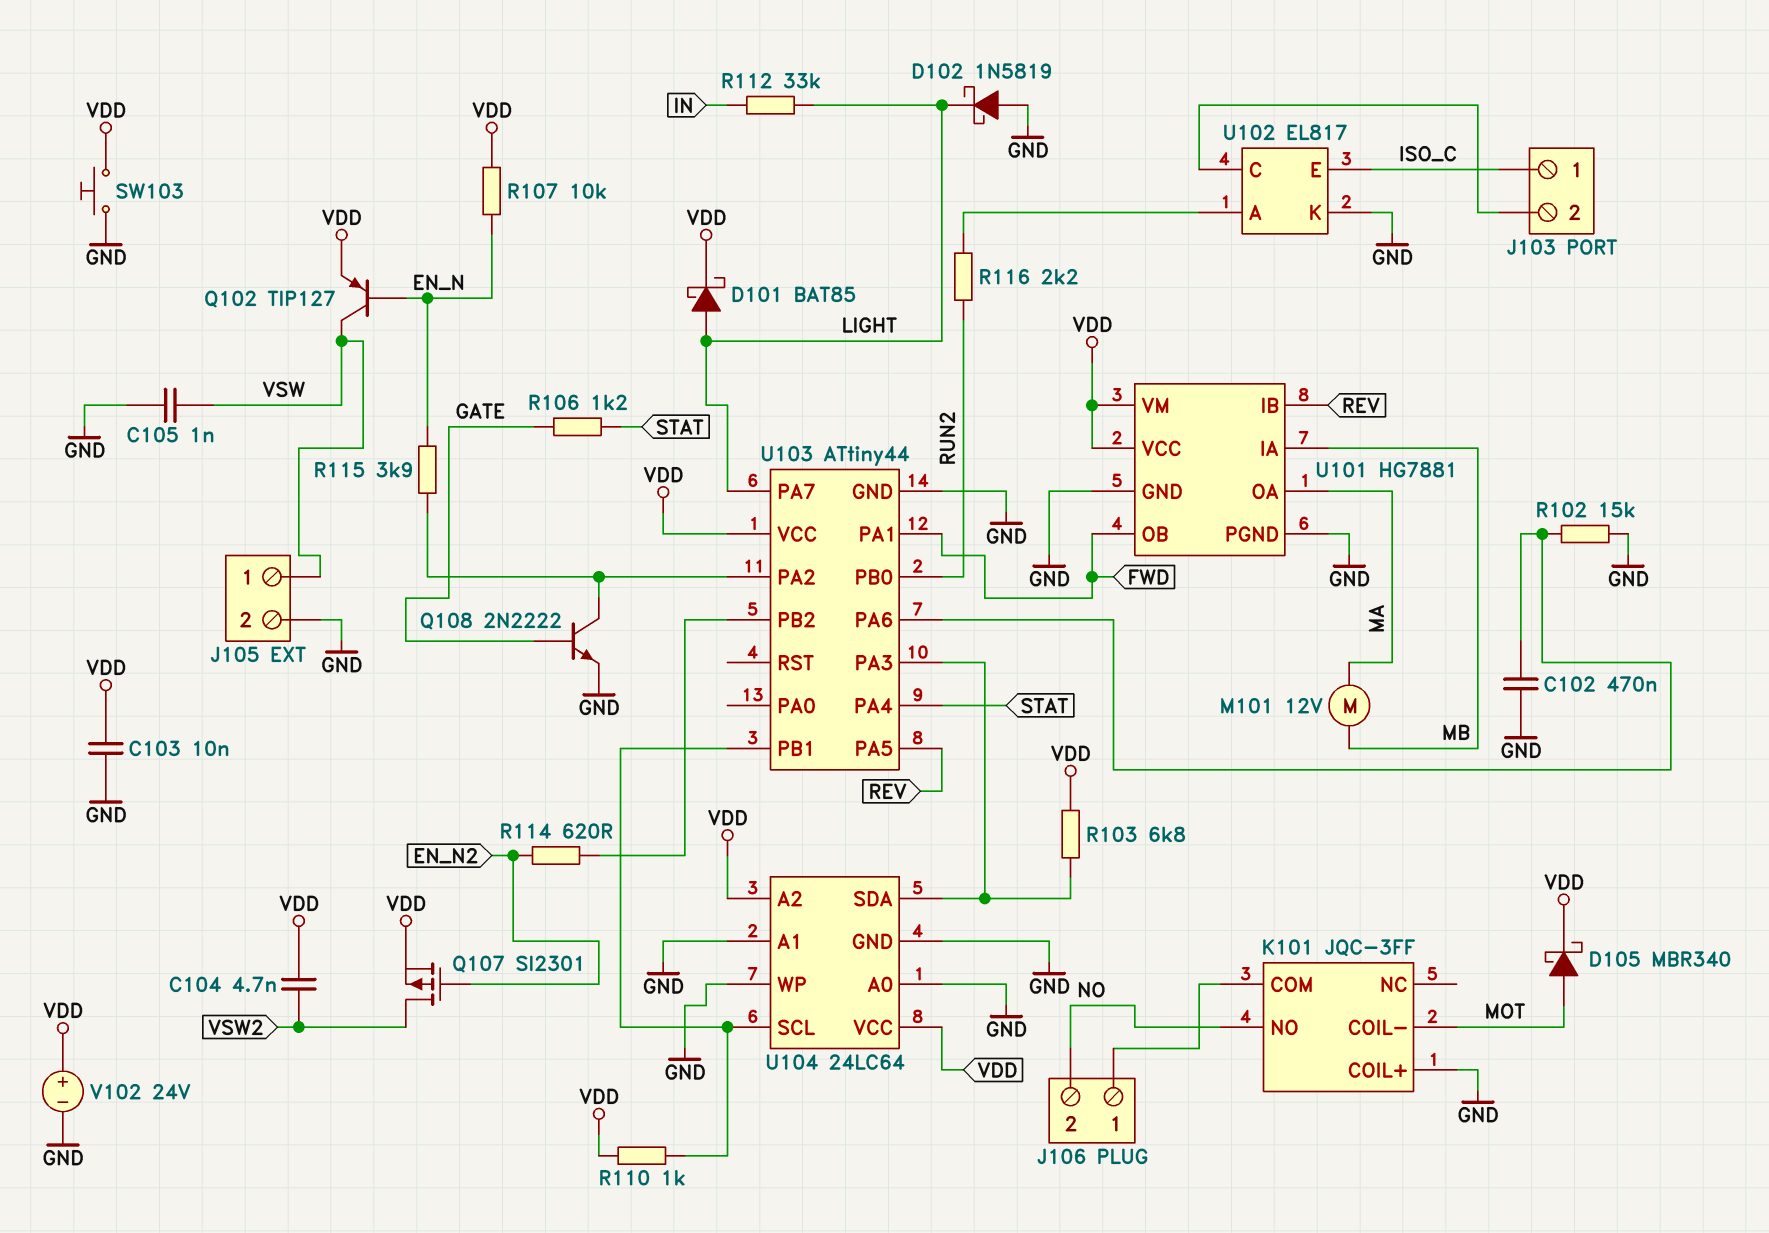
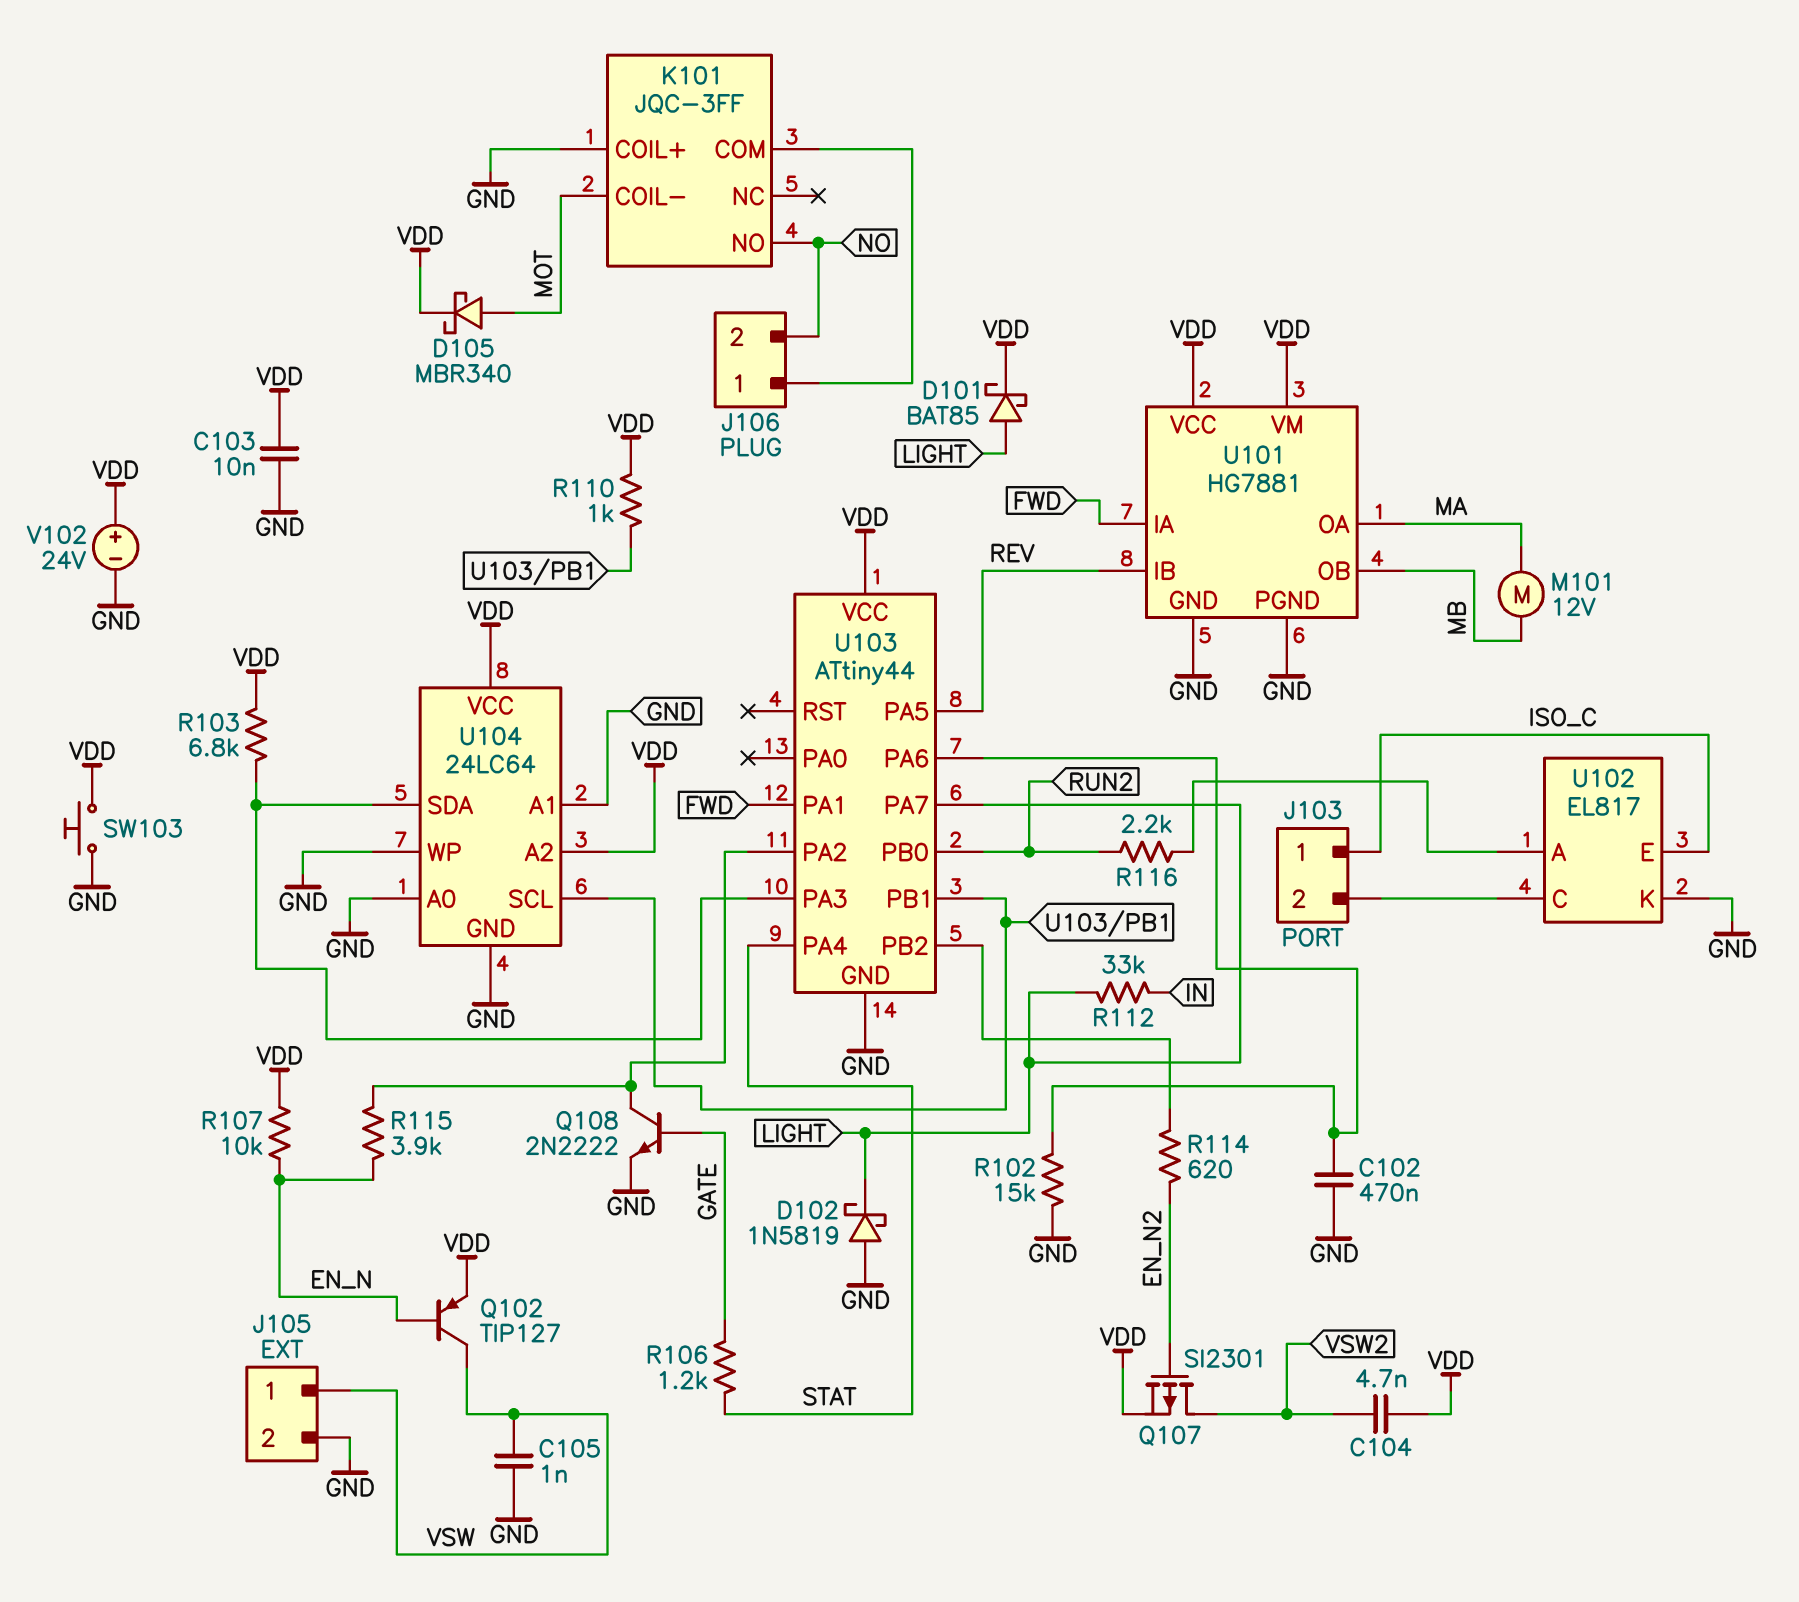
U101 pin IA: MB -> FWD
U101 pin OB: FWD -> MB

